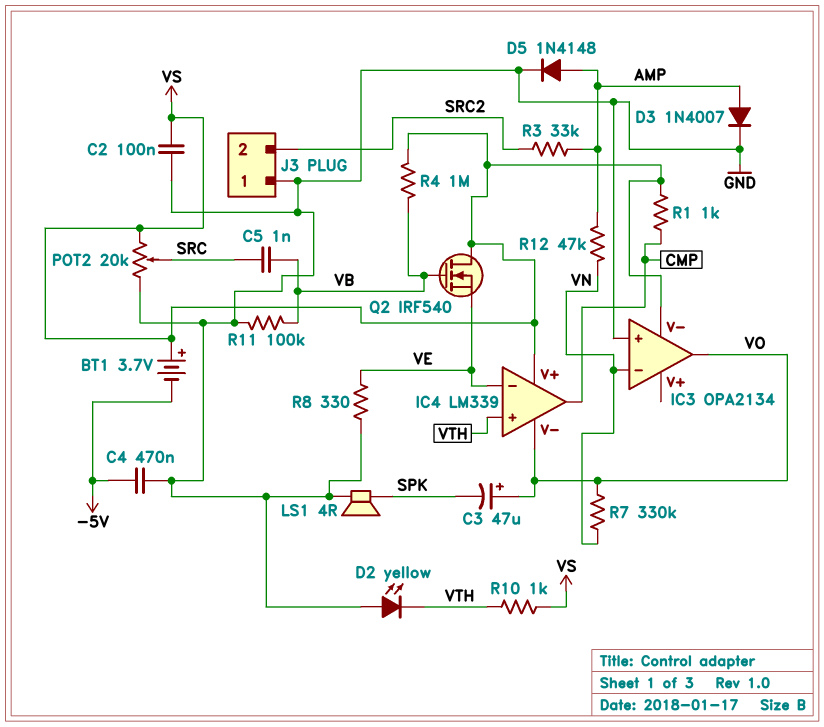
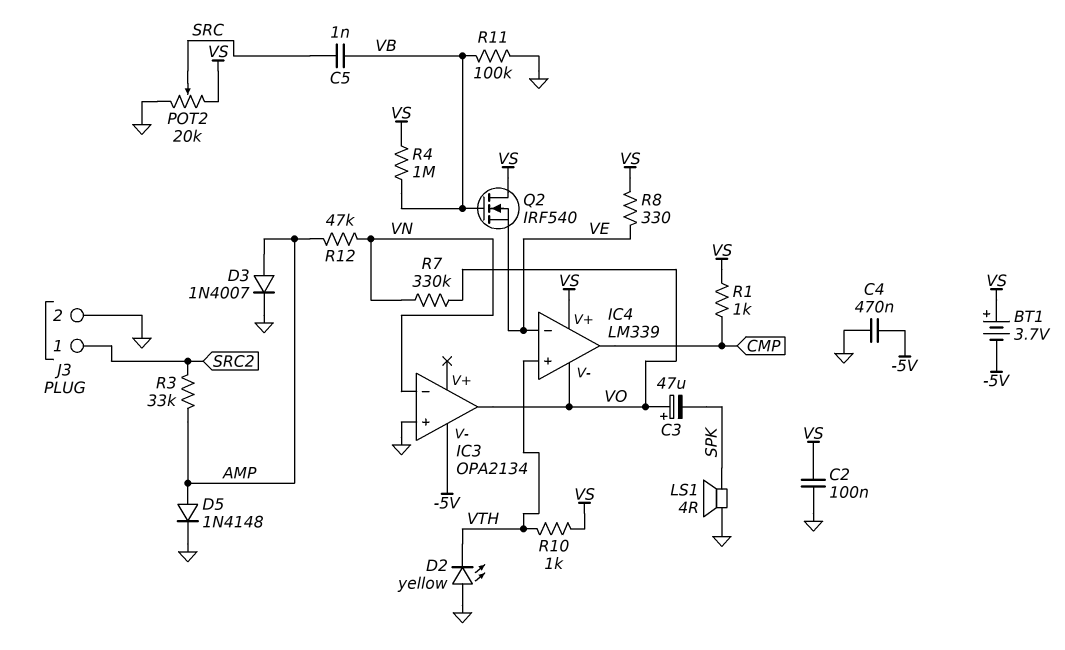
IC3 pin V-: VS -> -5V
J3 pin 1: GND -> SRC2
J3 pin 2: SRC2 -> GND
R8: 330 (GND, VE) -> 330 (VE, VS)

